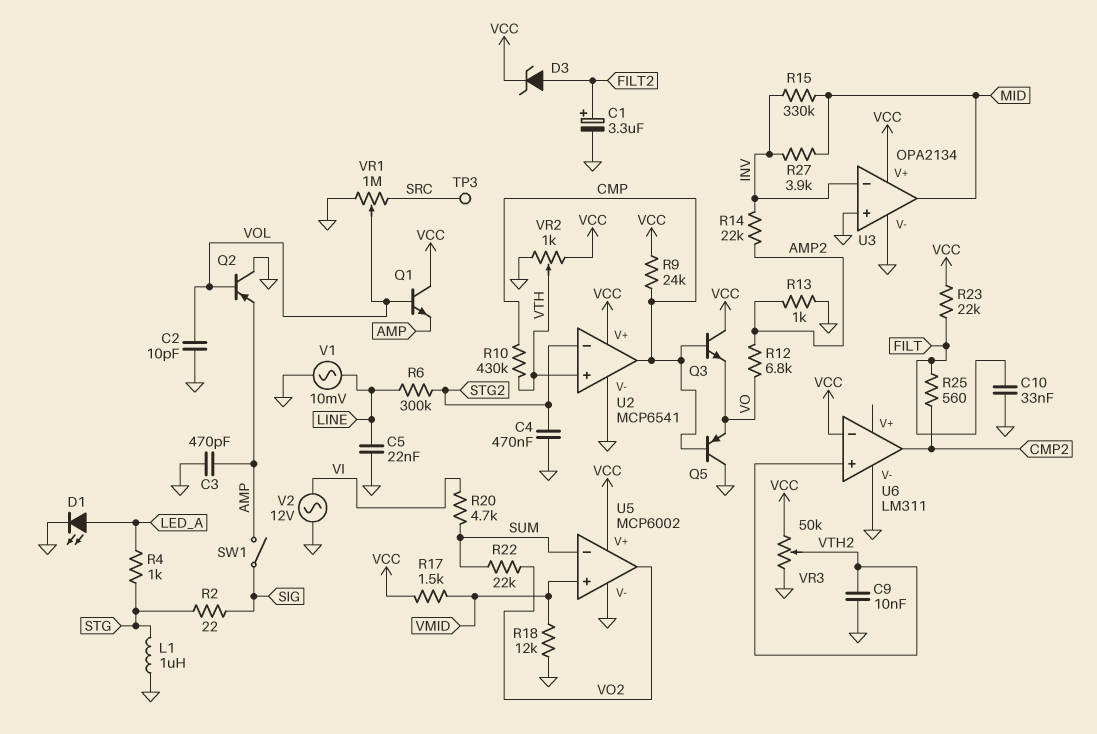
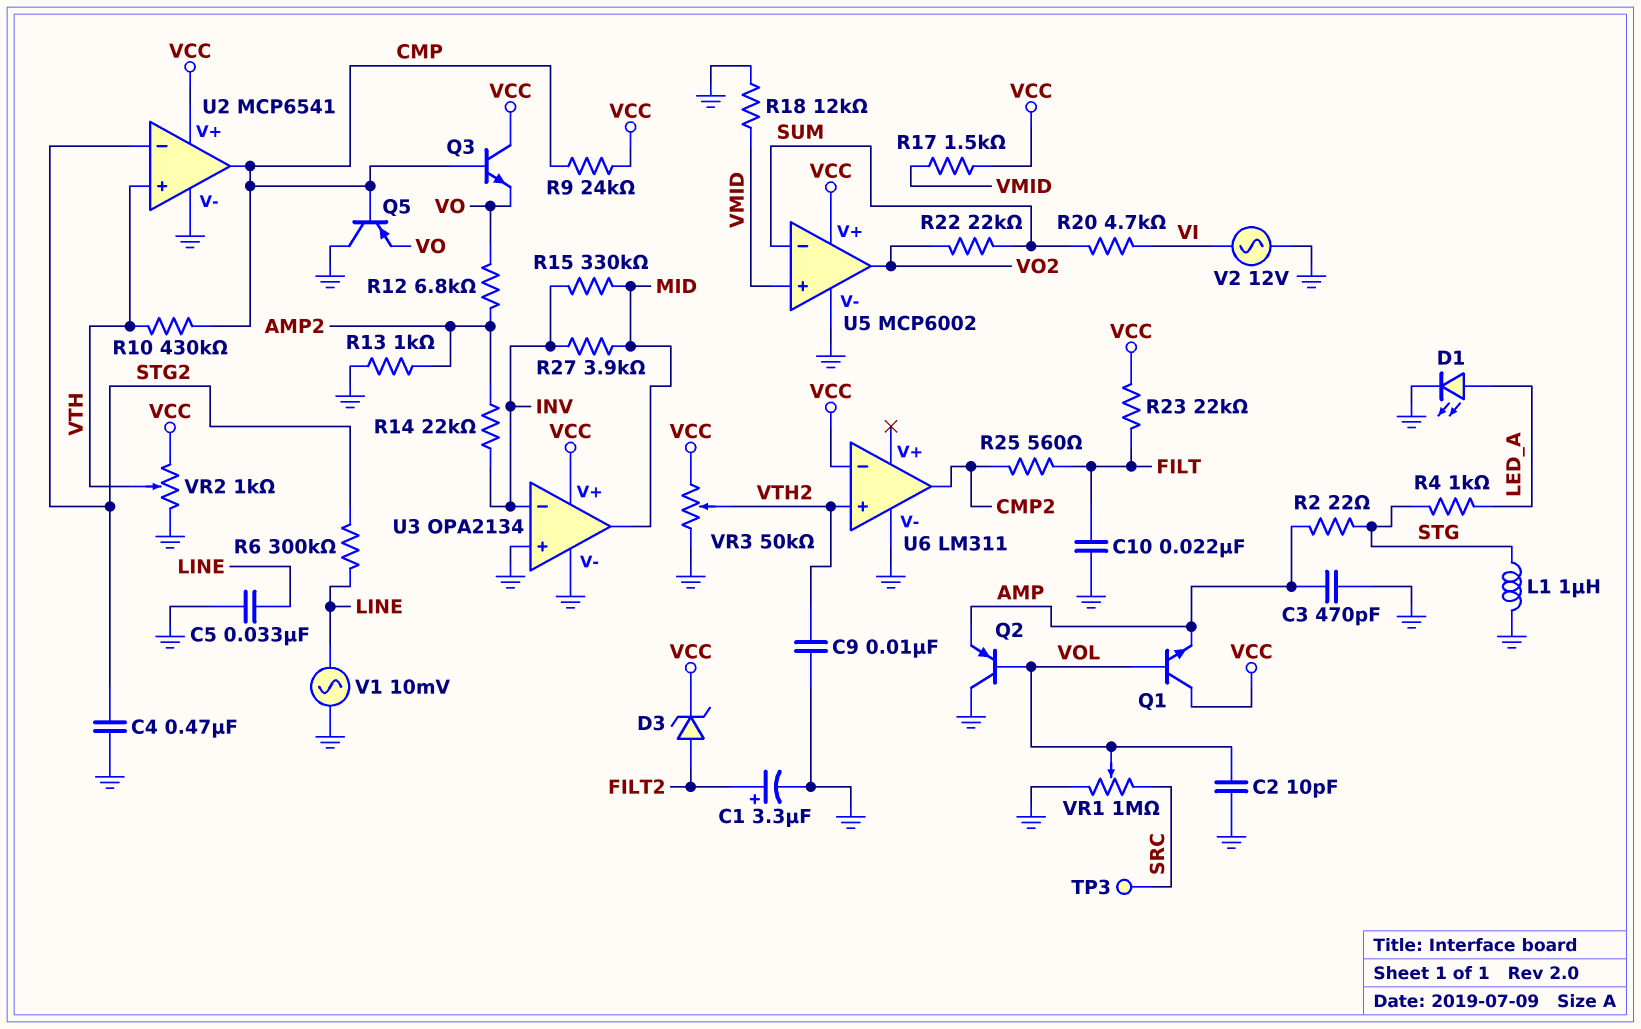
C5: 22nF (GND, LINE) -> 33nF (GND, LINE)
C10: 33nF (FILT, GND) -> 22nF (FILT, GND)
R2: 22 (SIG, STG) -> 22 (AMP, STG)
SW1: switch (AMP, SIG) -> none

